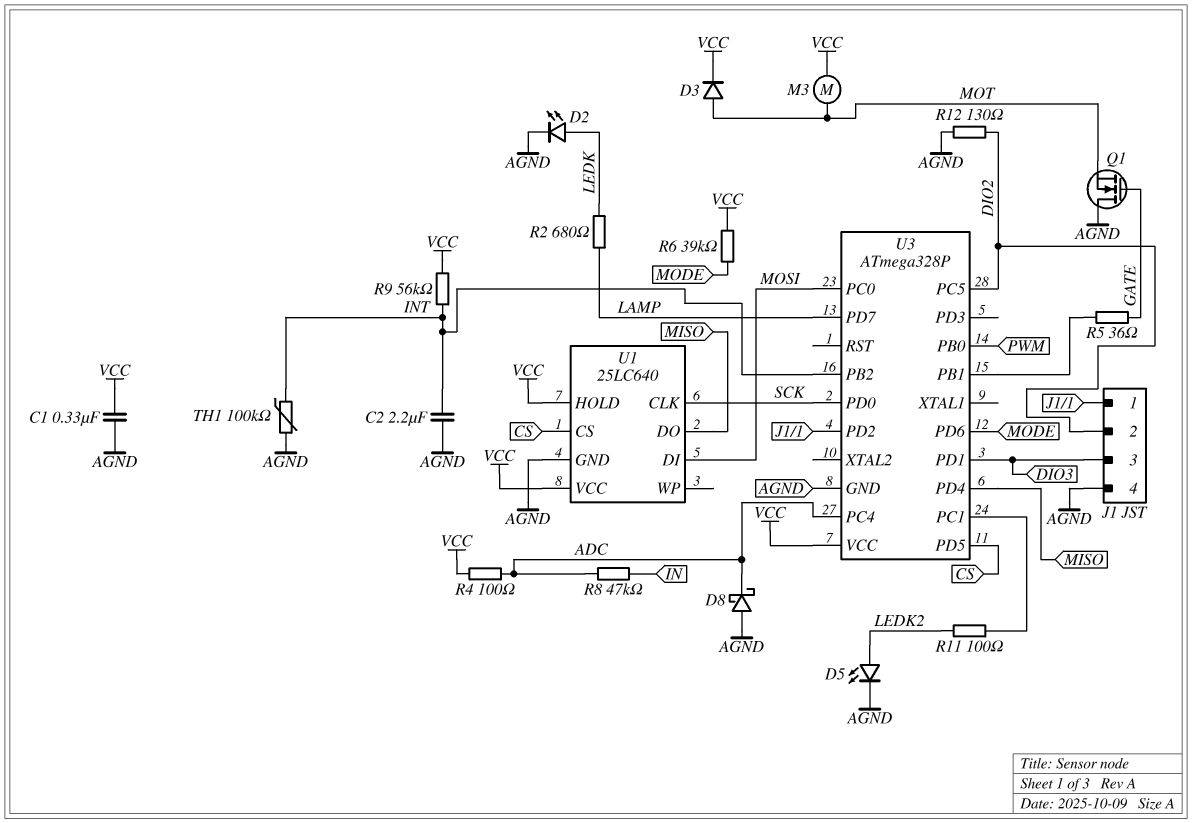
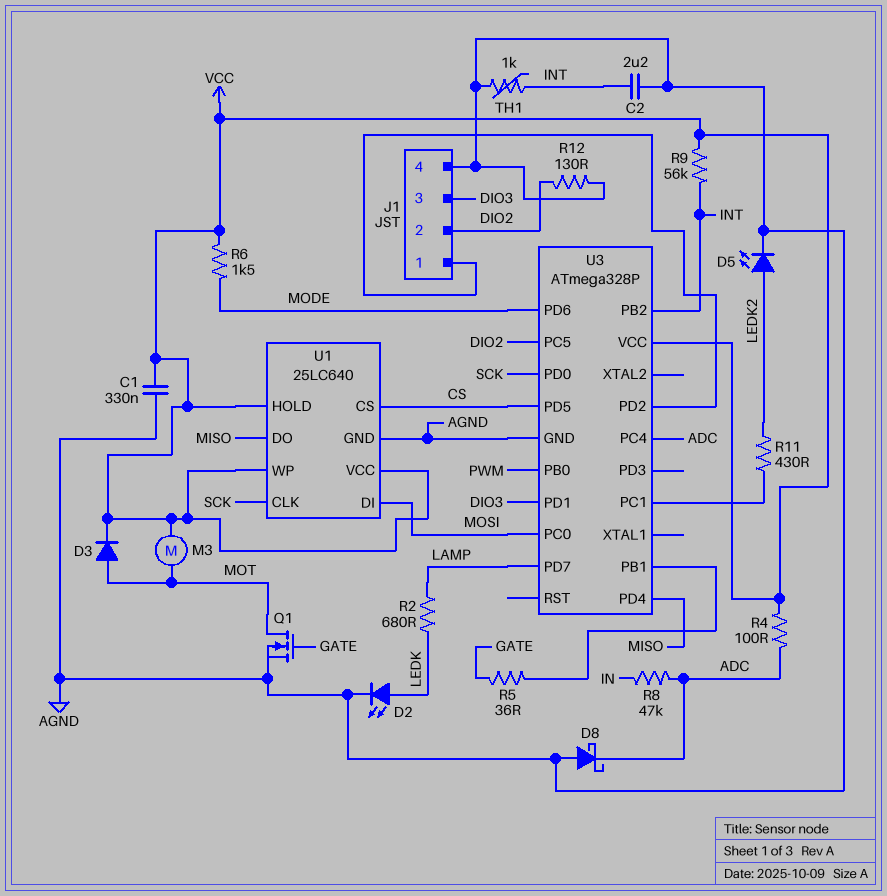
Q1: NMOS (G GATE, D AGND, S MOT) -> NMOS (G GATE, D MOT, S AGND)
R6: 39k (MODE, VCC) -> 1.5k (MODE, VCC)
R11: 100 (LEDK2, U3/PC1) -> 430 (LEDK2, U3/PC1)
TH1: 100k (AGND, INT) -> 1k (AGND, INT)
U1 pin WP: none -> VCC

